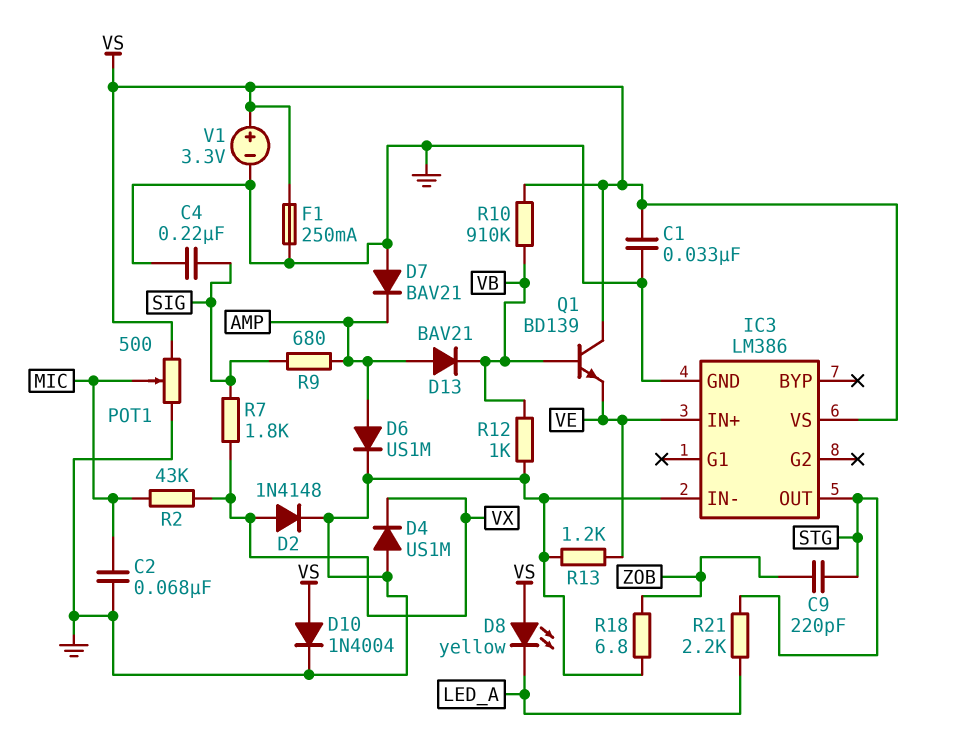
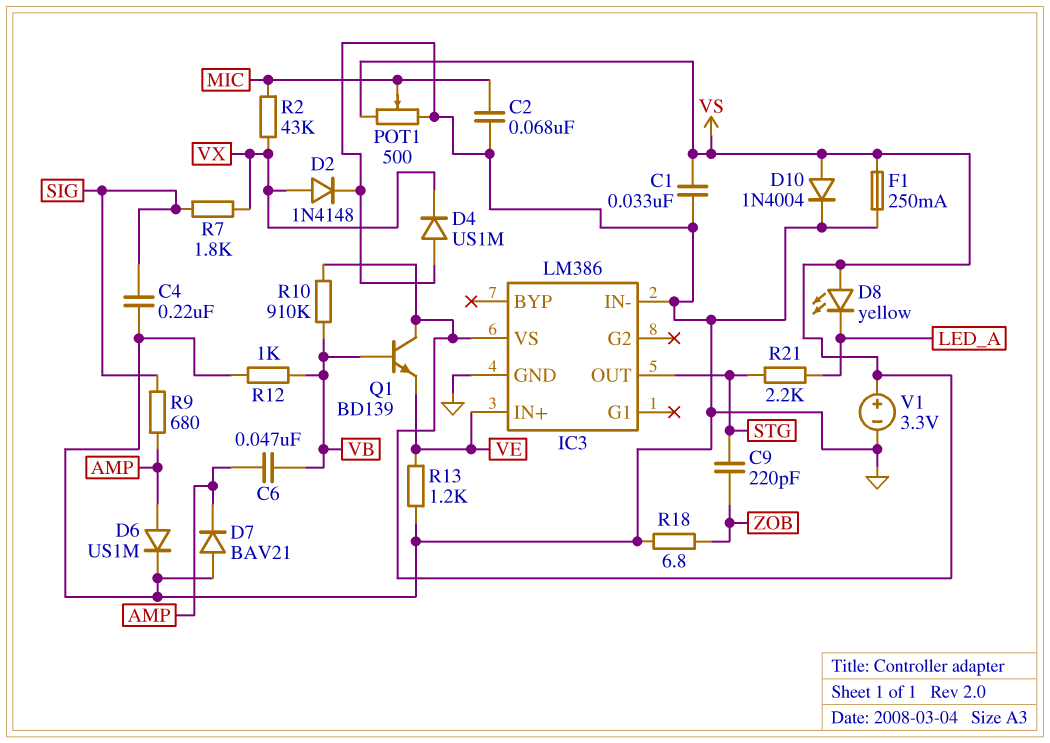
C6: none -> 47nF (AMP, VB)
D13: diode BAV21 (A AMP, K VB) -> none

